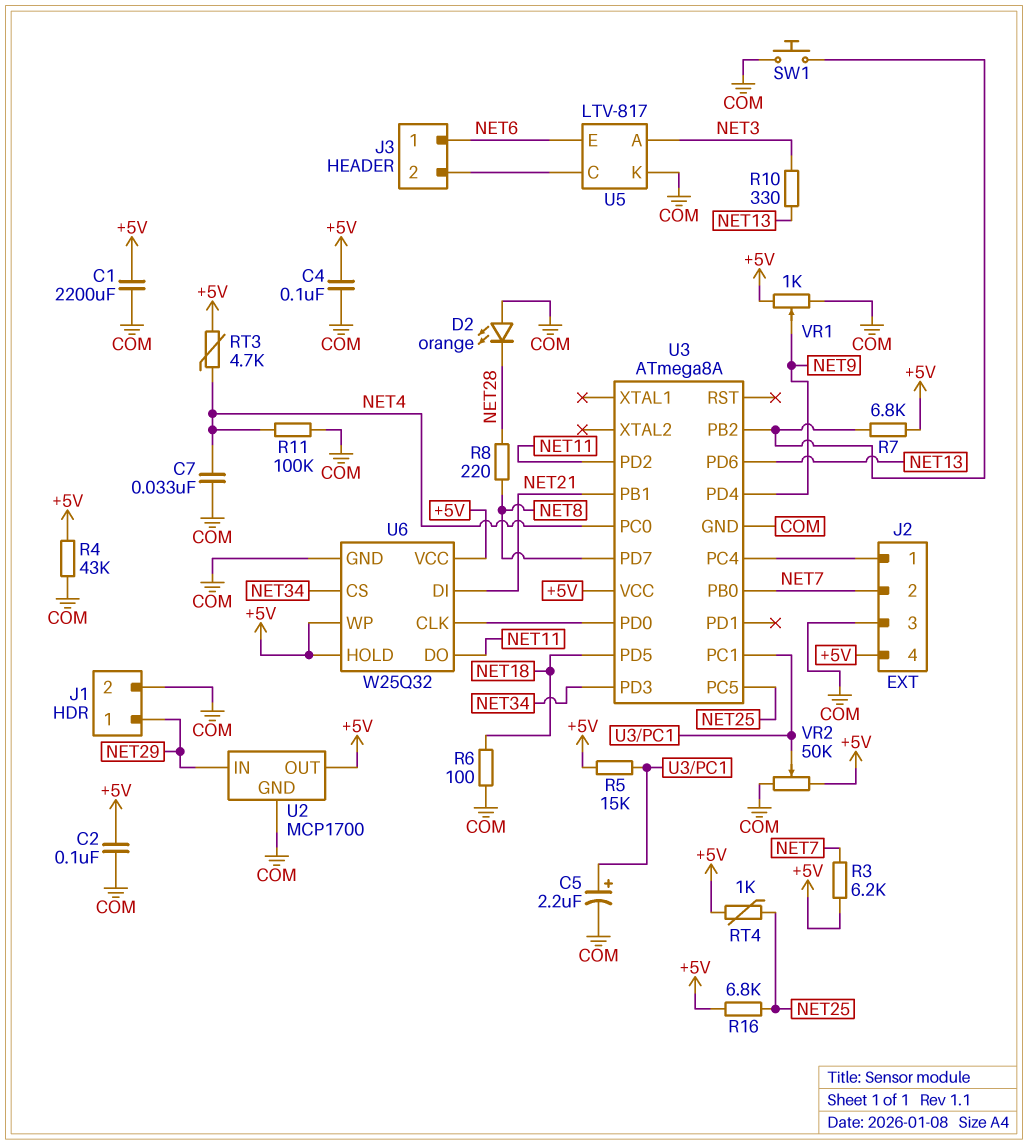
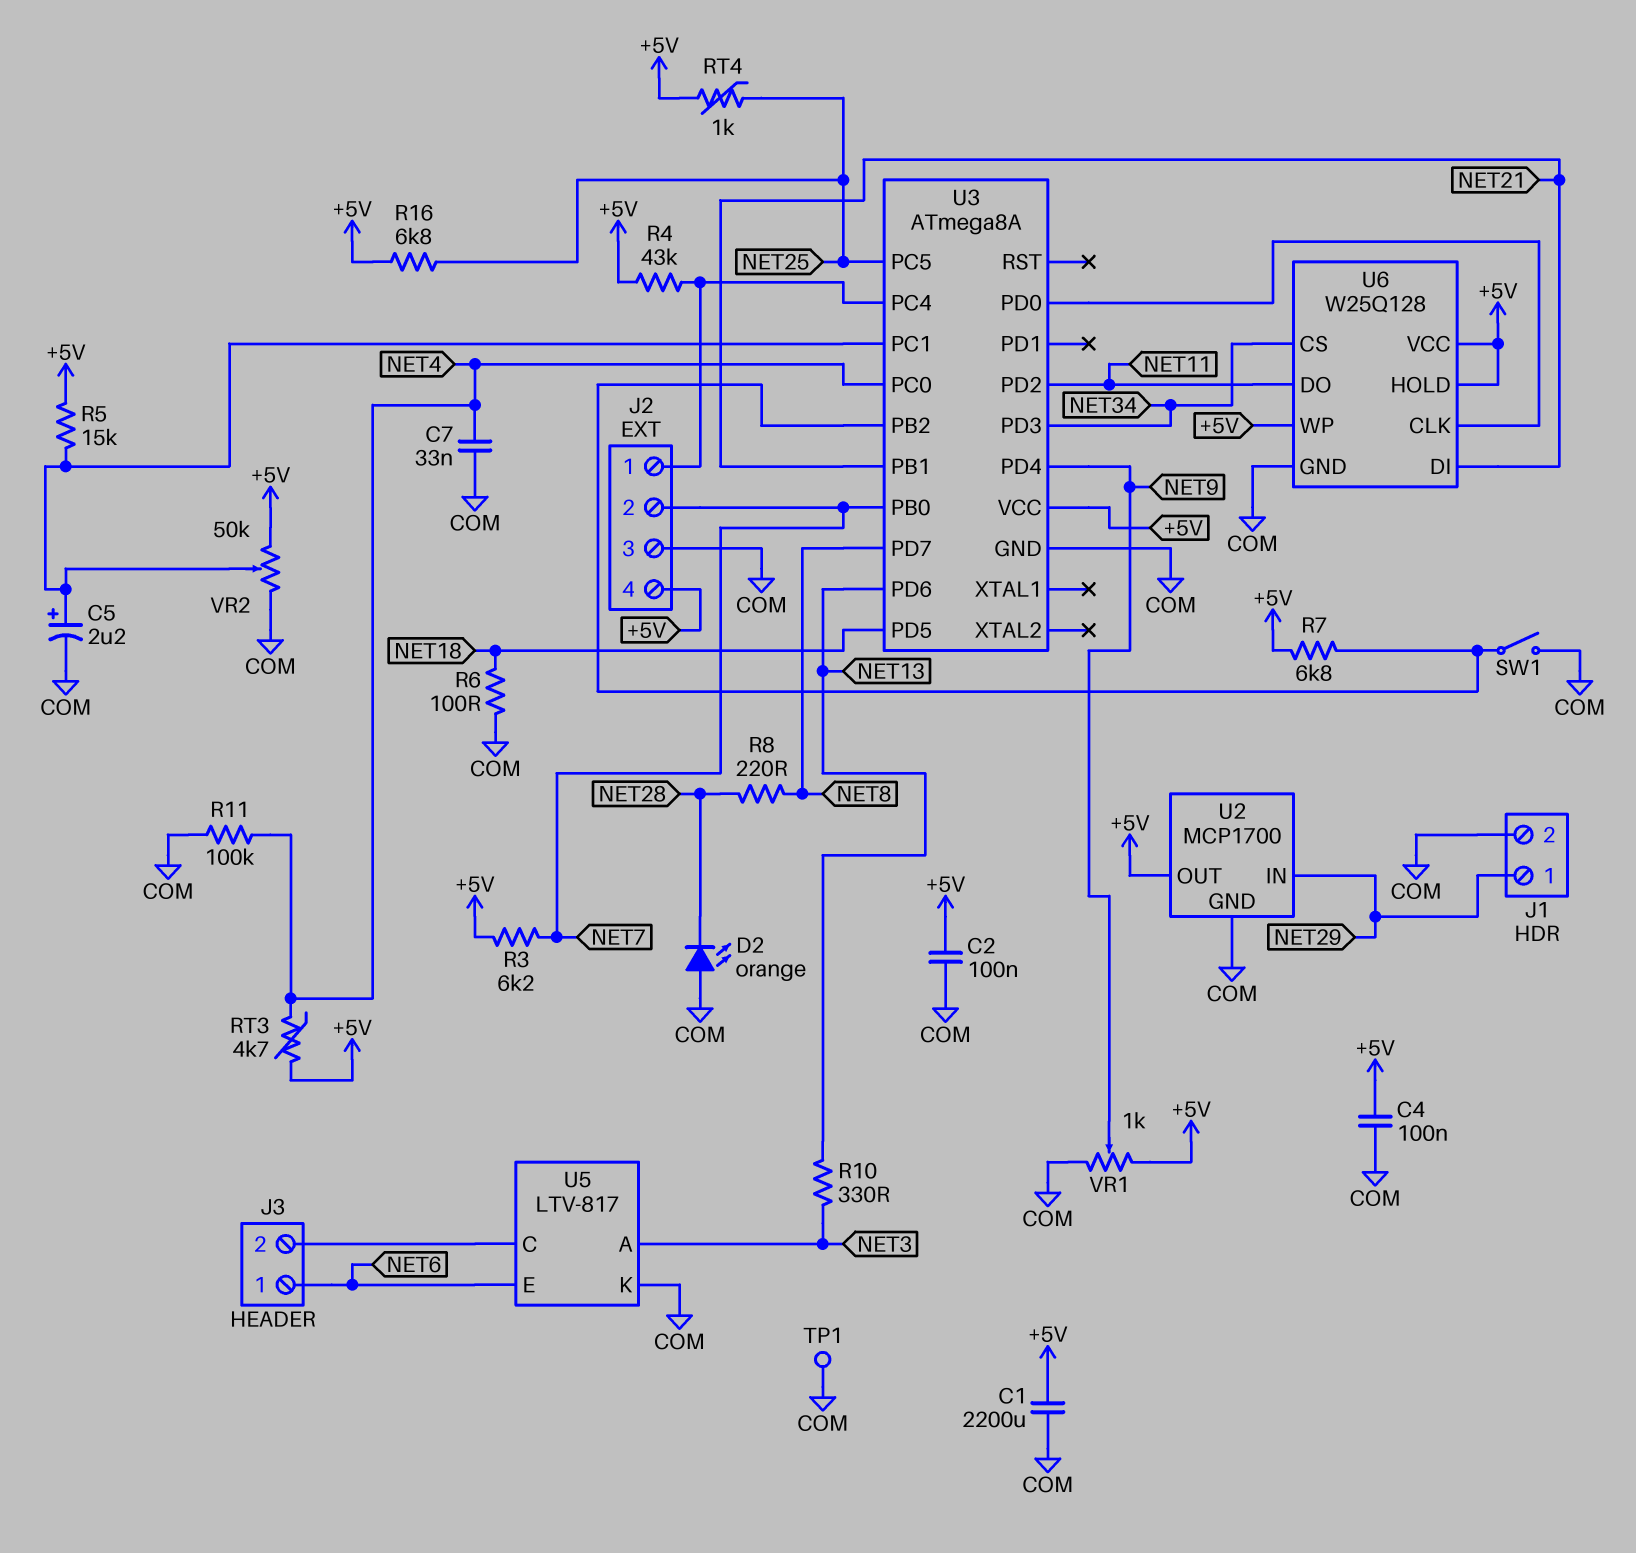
R4: 43k (+5V, COM) -> 43k (+5V, J2/1)
SW1: button (COM, U3/PB2) -> switch (COM, U3/PB2)
TP1: none -> test point (COM)
U6: W25Q32 -> W25Q128

